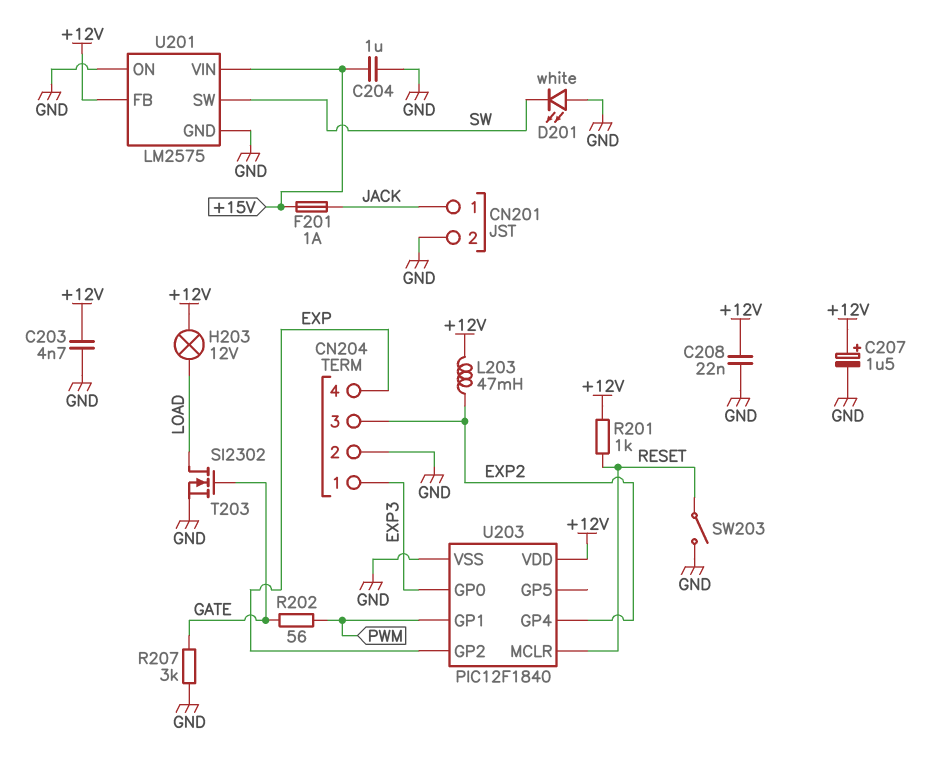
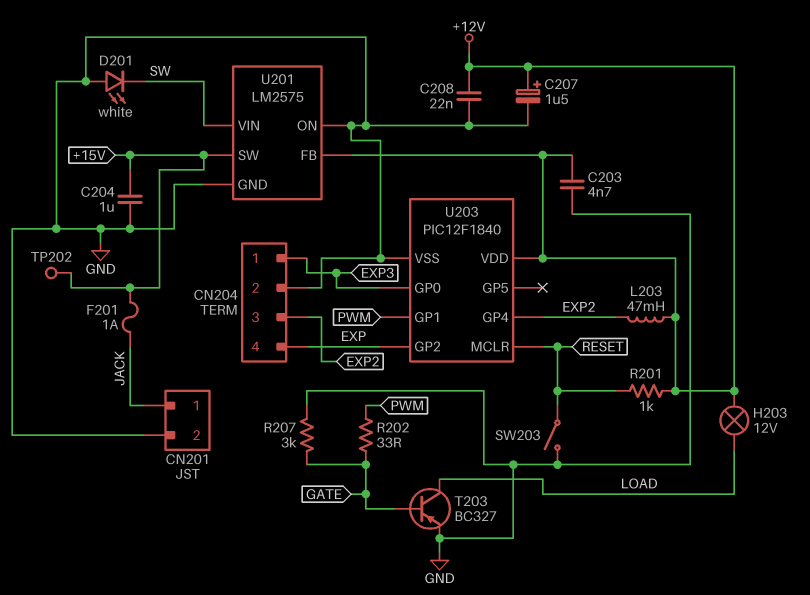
R202: 56 (GATE, PWM) -> 33 (GATE, PWM)
T203: NMOS SI2302 (G GATE, D LOAD, S GND) -> PNP BC327 (B GATE, C LOAD, E GND)
TP202: none -> test point (+15V)
U201 pin SW: SW -> +15V
U201 pin VIN: +15V -> SW

